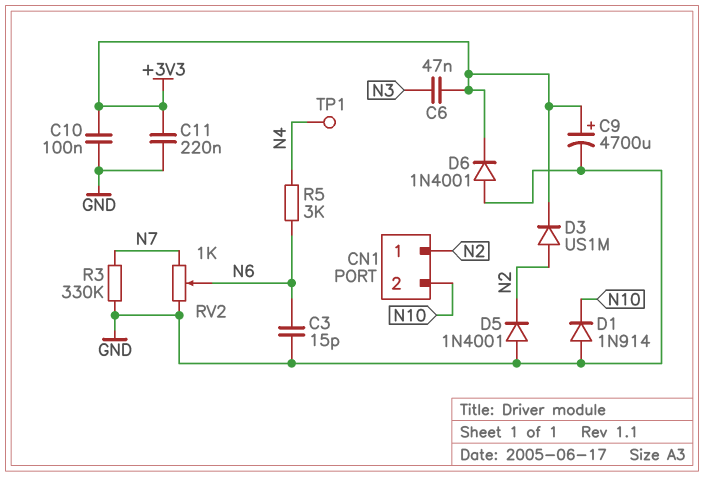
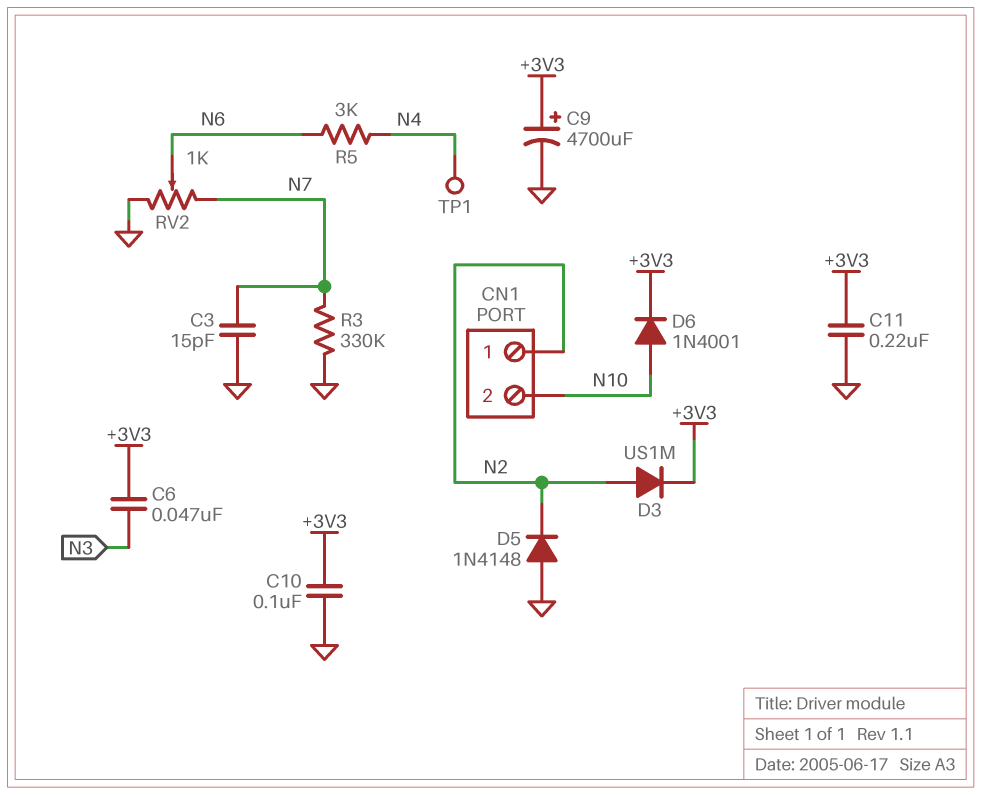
C3: 15pF (GND, N6) -> 15pF (GND, N7)
D1: diode 1N914 (A GND, K N10) -> none
D5: diode 1N4001 (A GND, K N2) -> diode 1N4148 (A GND, K N2)
D6: diode 1N4001 (A GND, K +3V3) -> diode 1N4001 (A N10, K +3V3)

